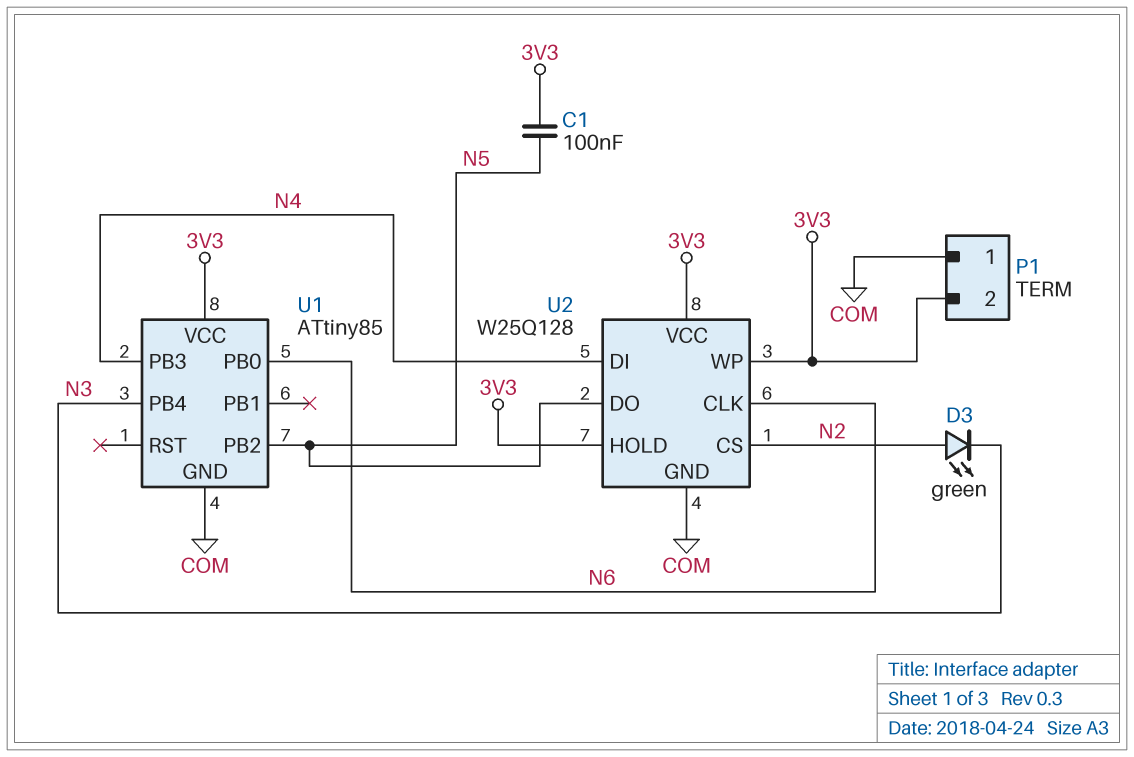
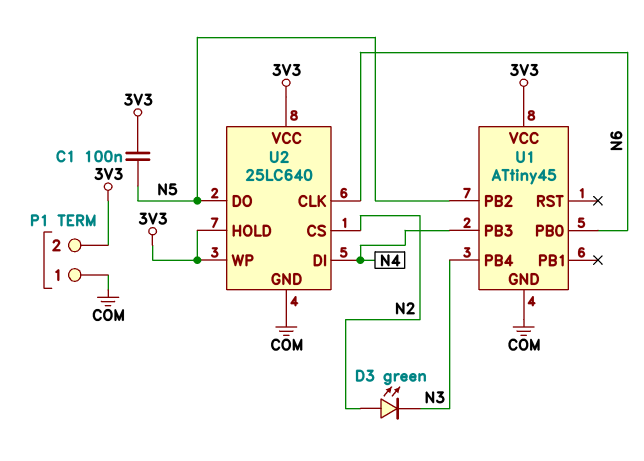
U1: ATtiny85 -> ATtiny45
U2: W25Q128 -> 25LC640

